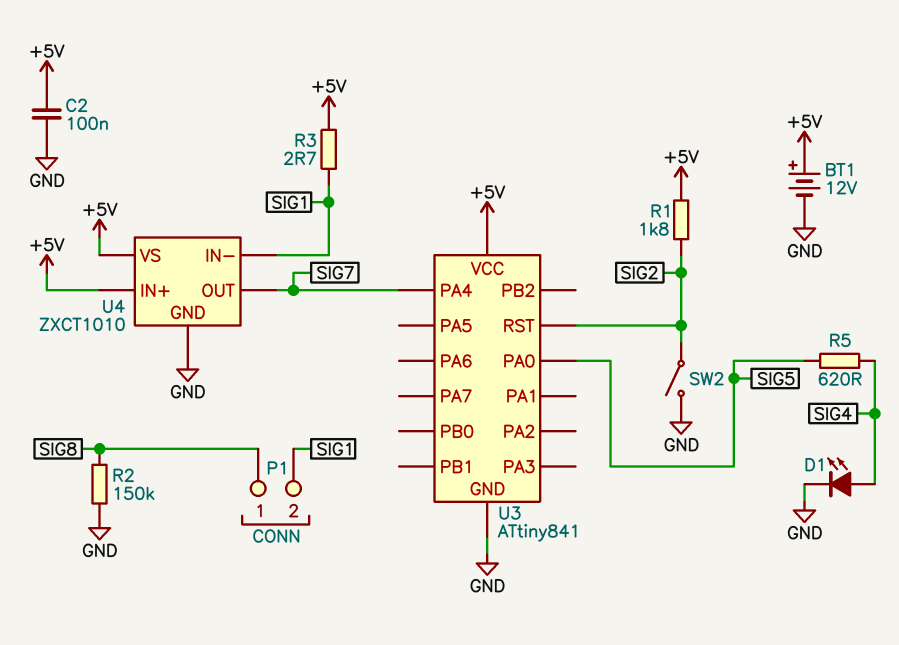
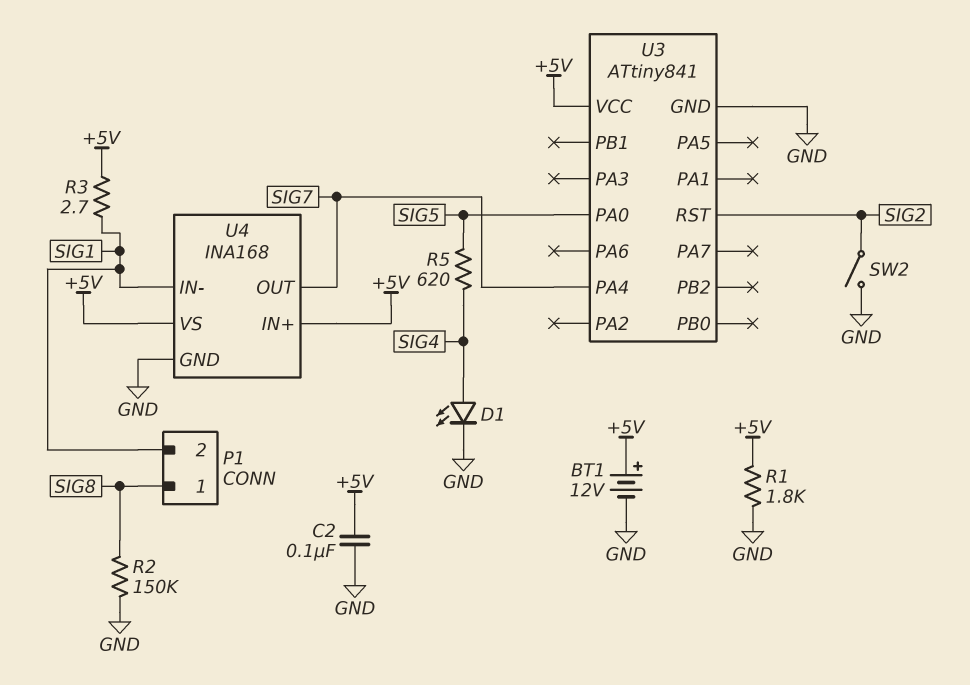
R1: 1.8k (+5V, SIG2) -> 1.8k (+5V, GND)
U4: ZXCT1010 -> INA168

